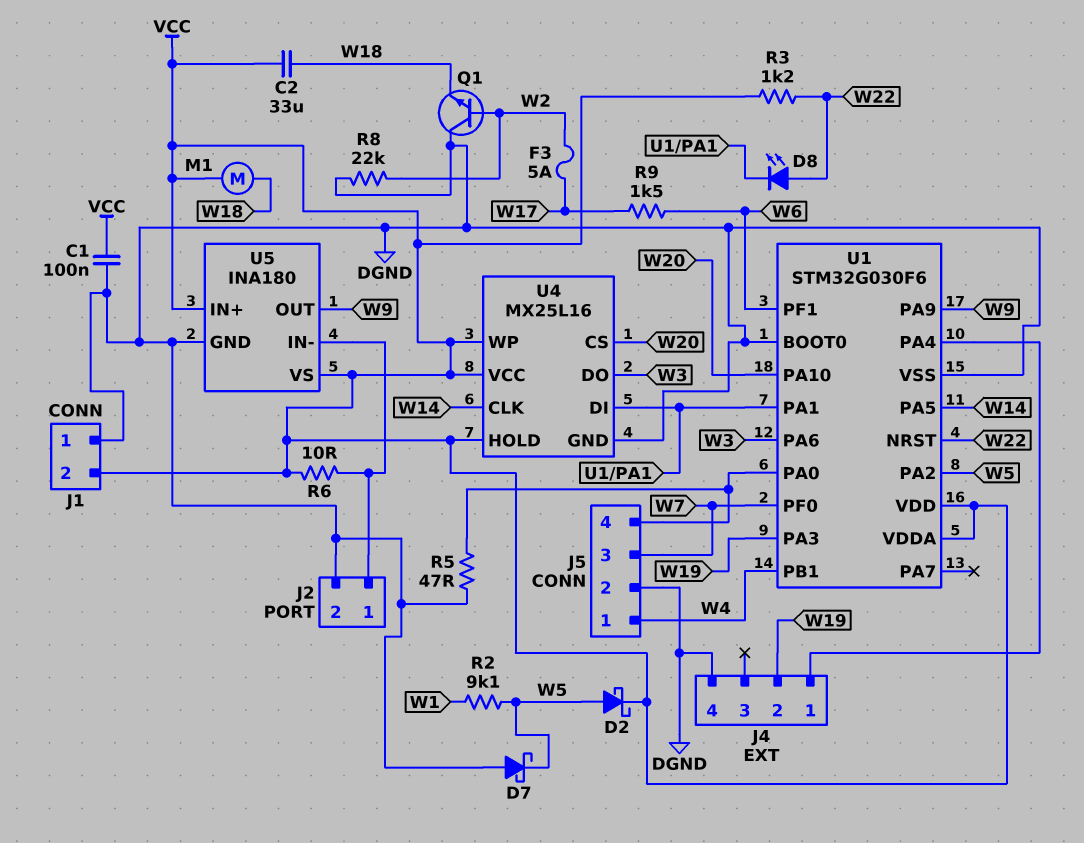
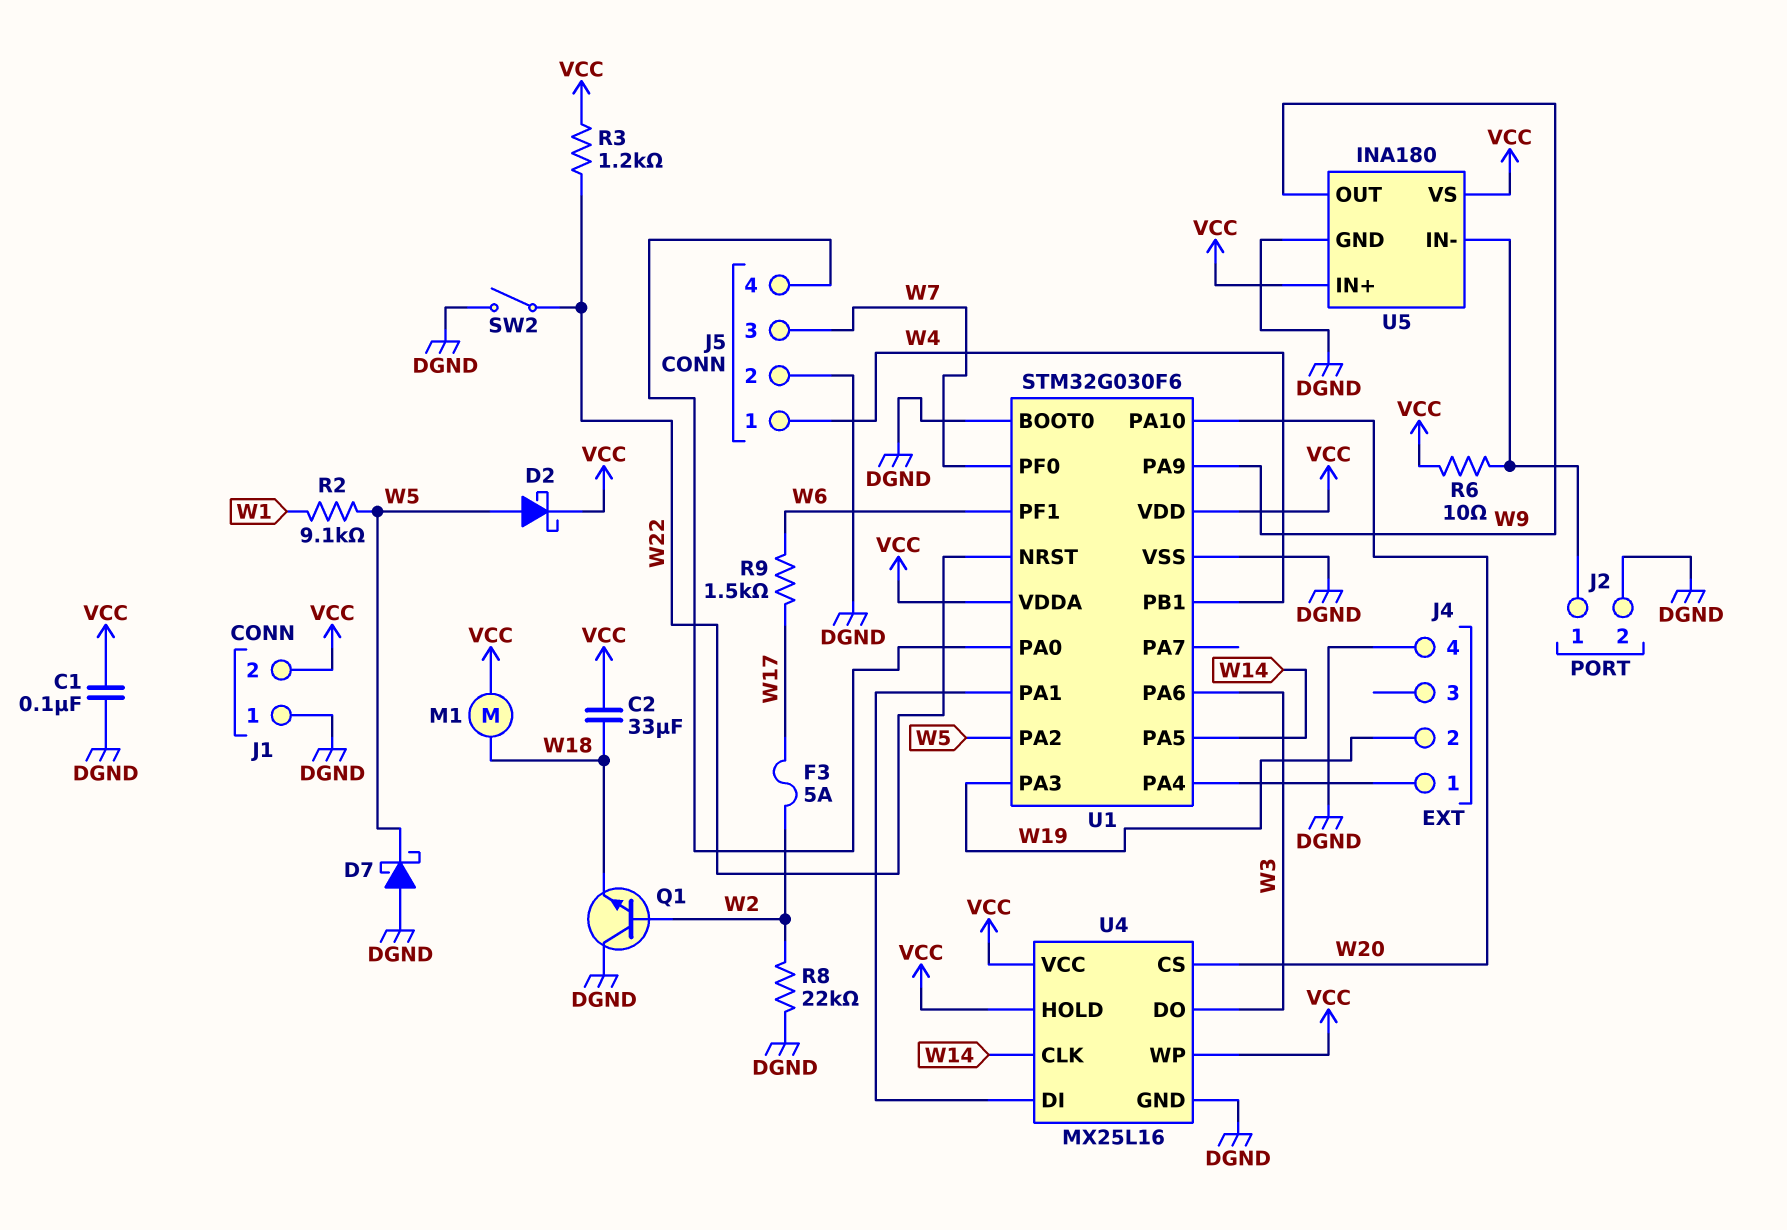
D8: LED (A W22, K U1/PA1) -> none
R5: 47 (DGND, J5/4) -> none
SW2: none -> switch (DGND, W22)

